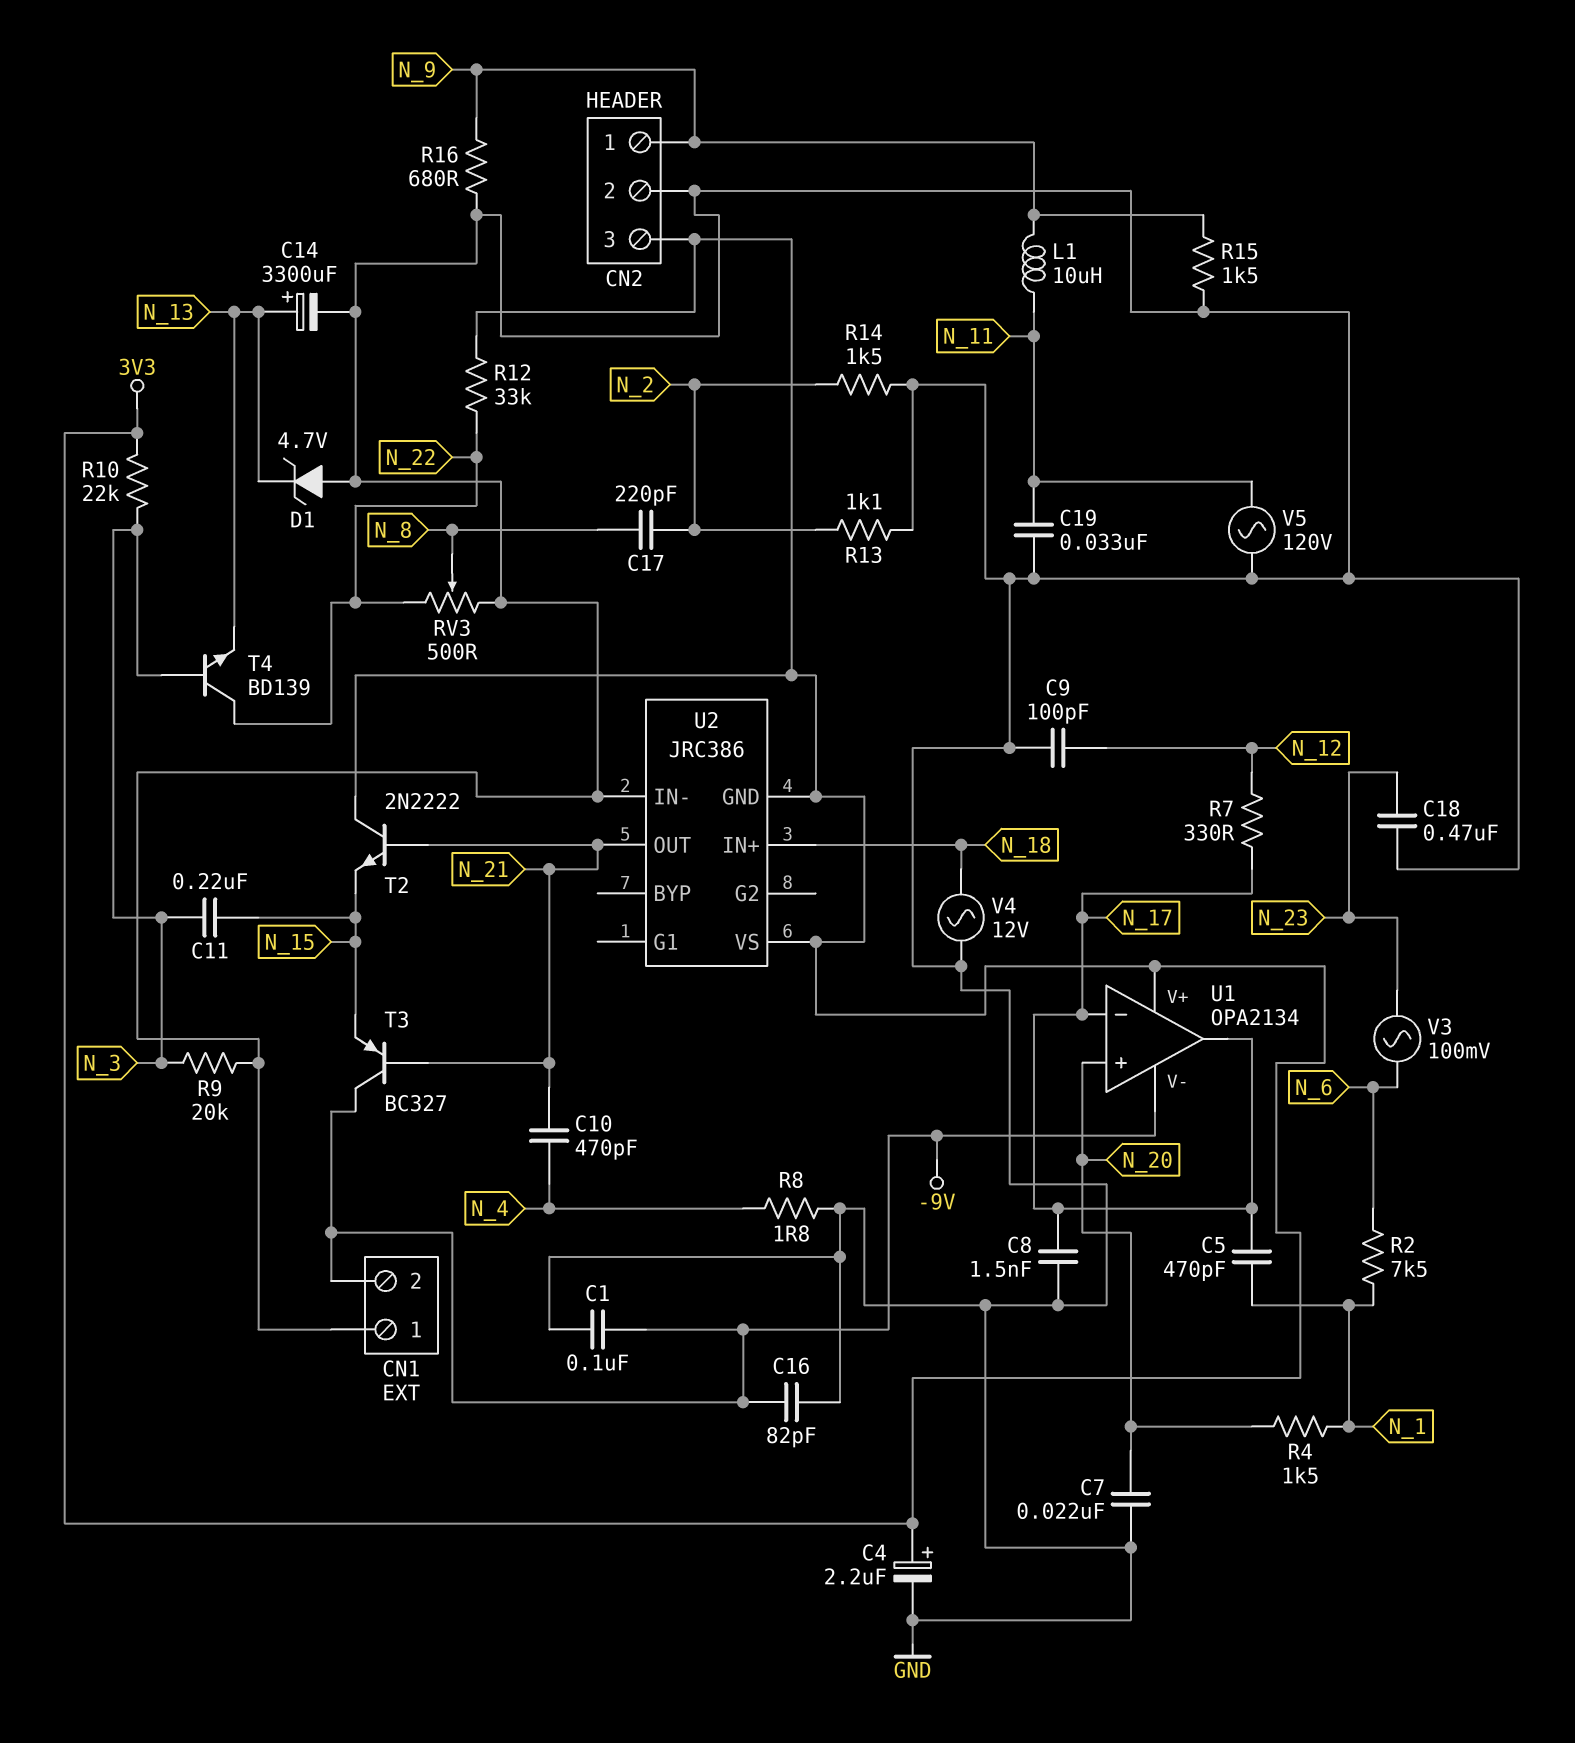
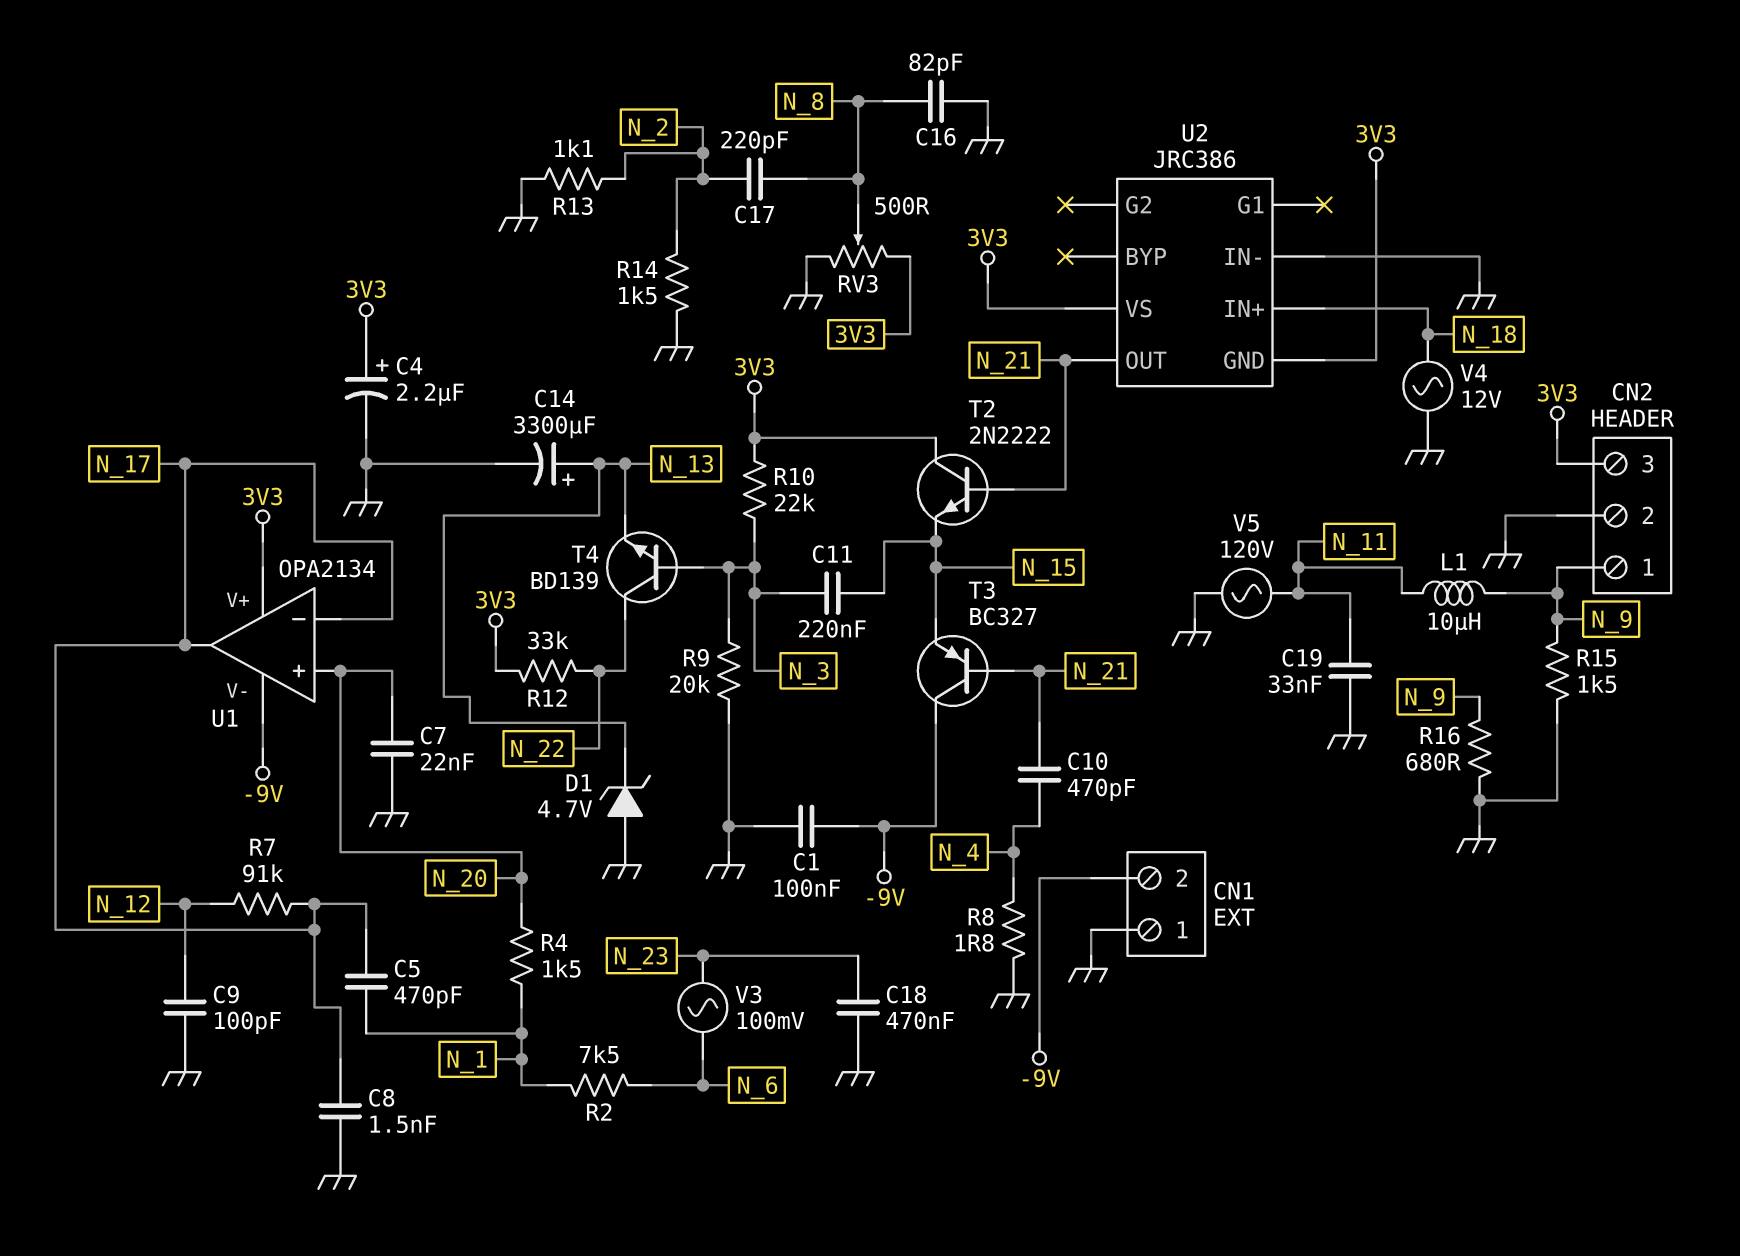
C16: 82pF (-9V, GND) -> 82pF (GND, N_8)
R7: 330 (N_12, N_17) -> 91k (N_12, N_17)
RV3: 500 (GND, N_22, wiper N_8) -> 500 (3V3, GND, wiper N_8)

